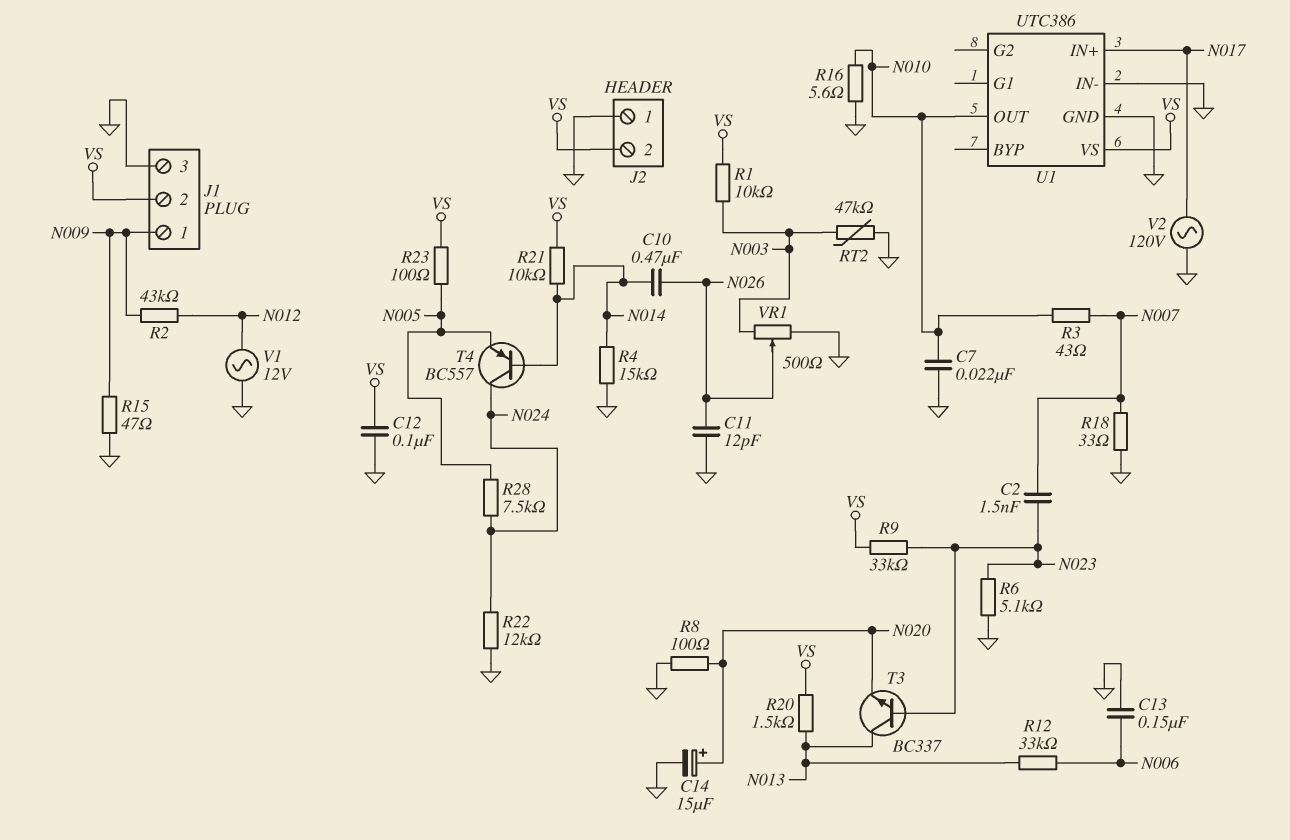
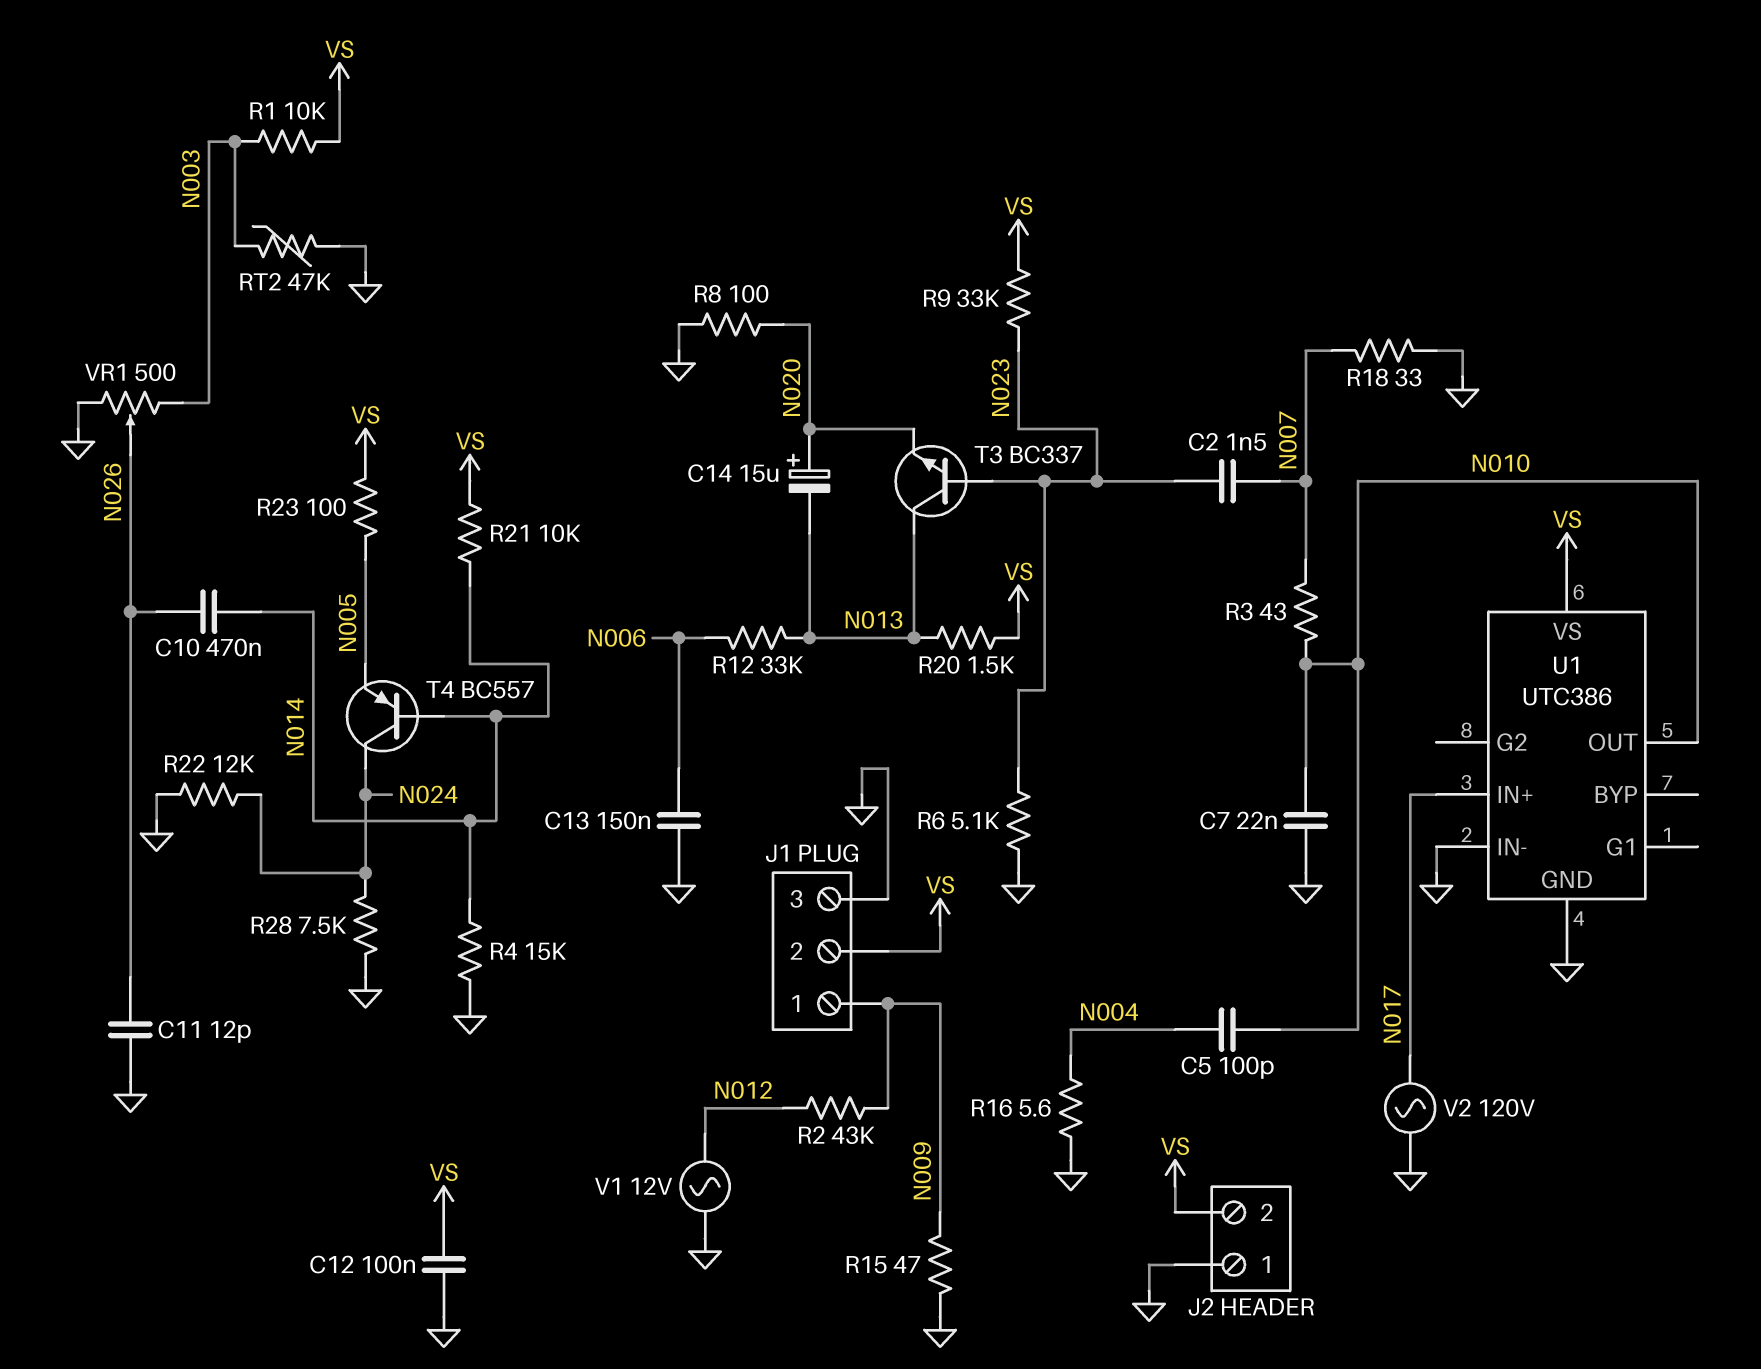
C5: none -> 100pF (N004, N010)
C14: 15uF (plus N020, minus GND) -> 15uF (plus N020, minus N013)
R16: 5.6 (GND, N010) -> 5.6 (GND, N004)
R28: 7.5k (N005, N024) -> 7.5k (GND, N024)

